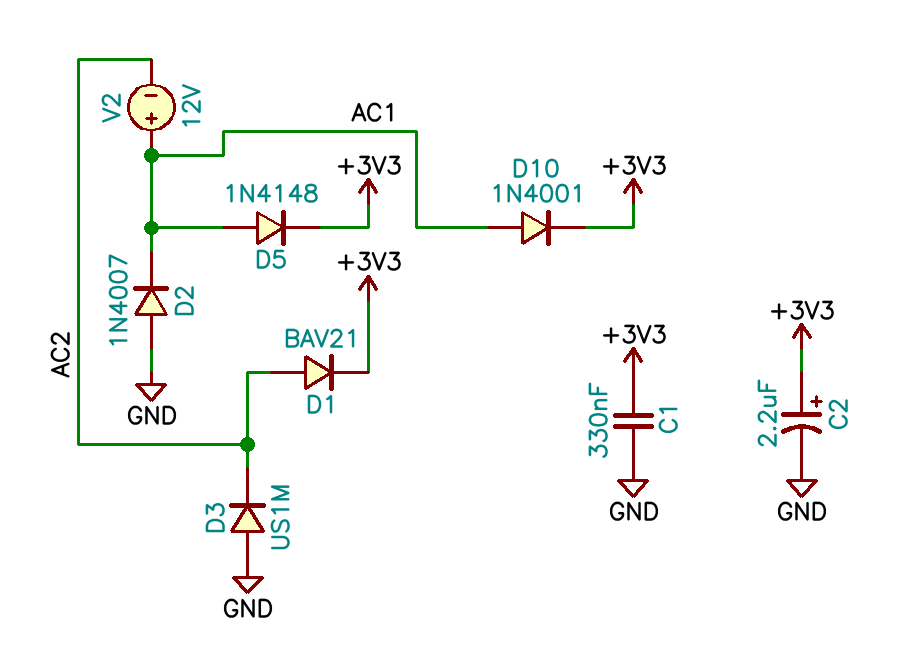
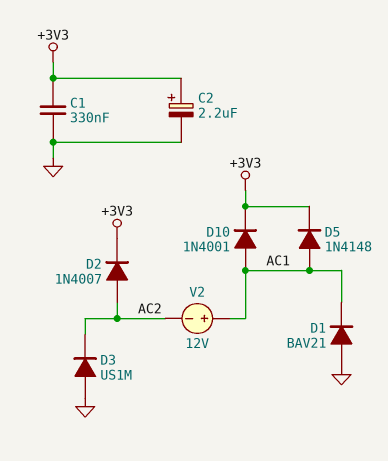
D1: diode BAV21 (A AC2, K +3V3) -> diode BAV21 (A GND, K AC1)
D2: diode 1N4007 (A GND, K AC1) -> diode 1N4007 (A AC2, K +3V3)

